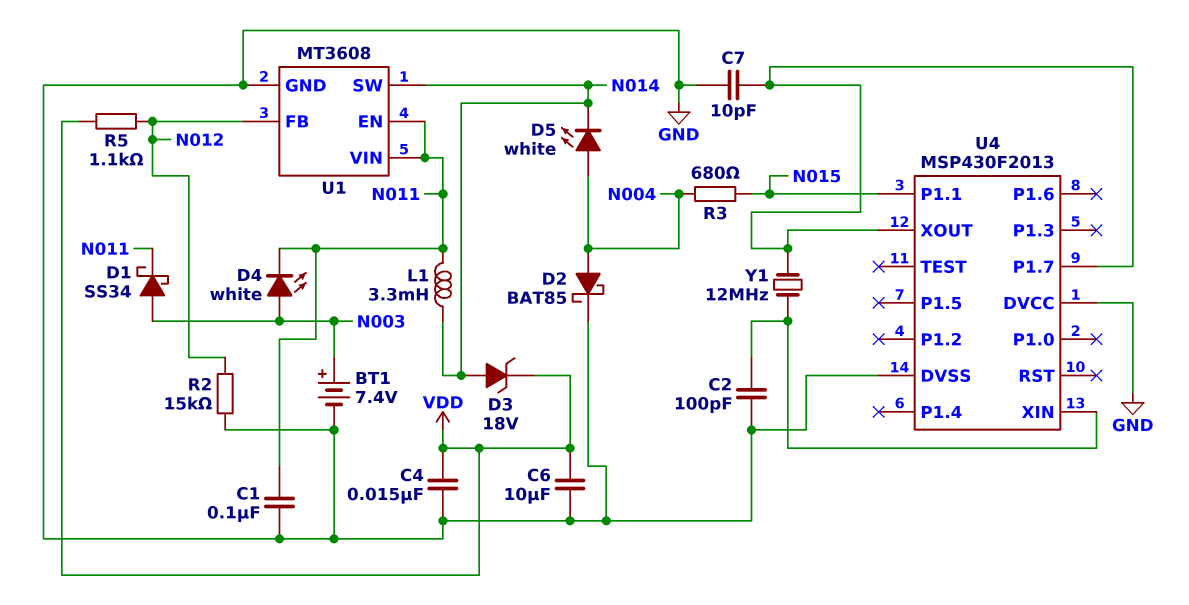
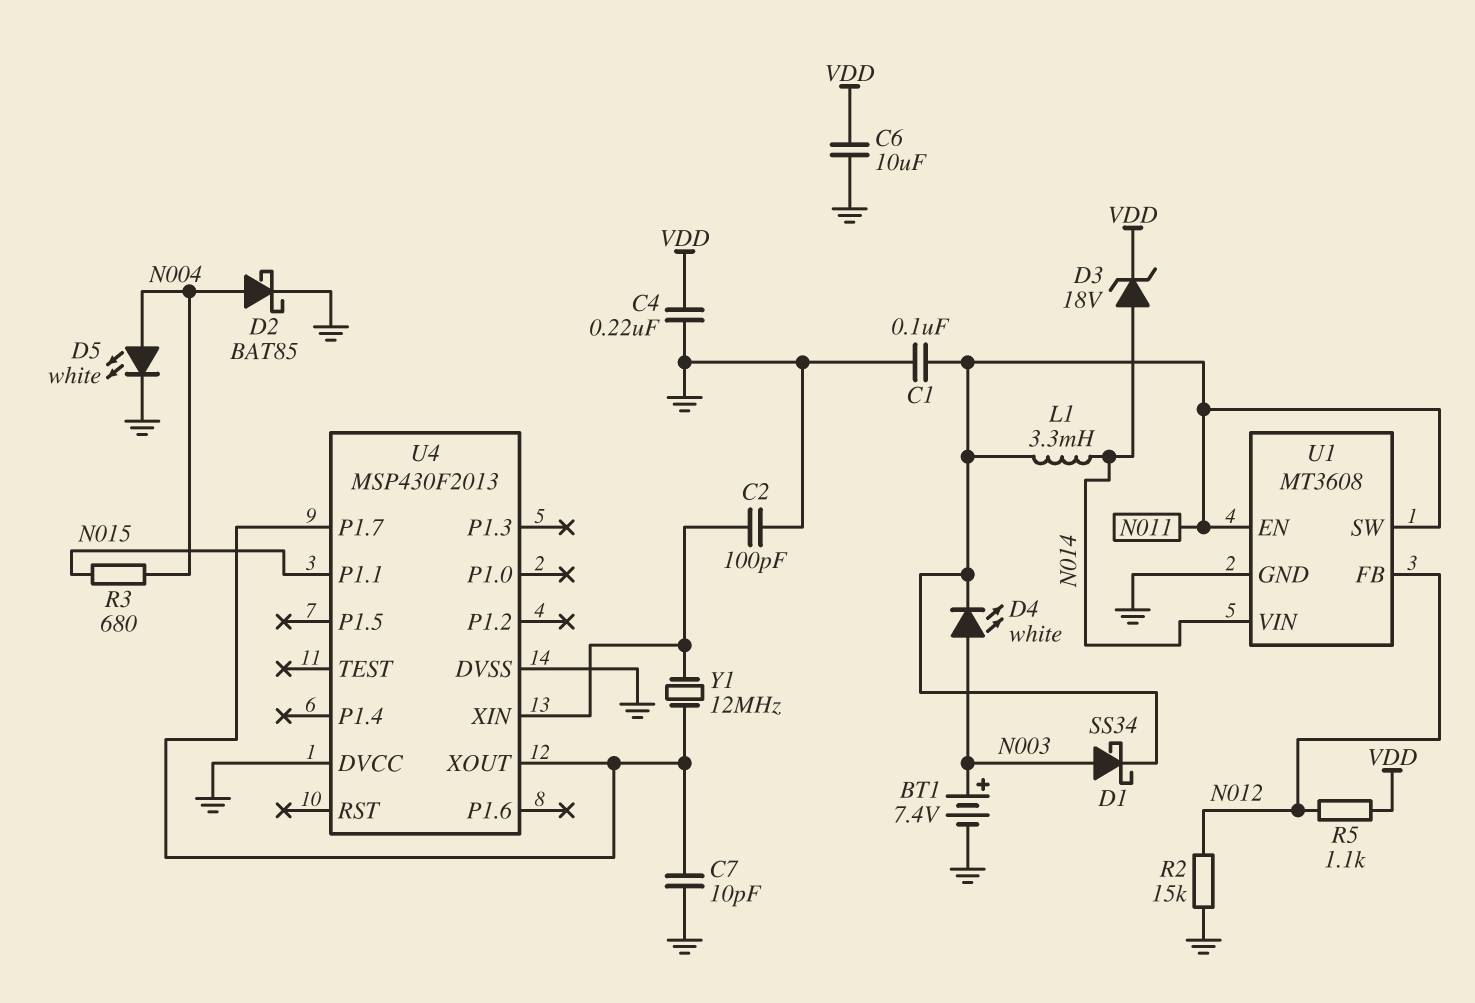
C4: 15nF (GND, VDD) -> 220nF (GND, VDD)
D5: LED white (A N004, K N014) -> LED white (A N004, K GND)
U1 pin SW: N014 -> N011
U1 pin VIN: N011 -> N014

